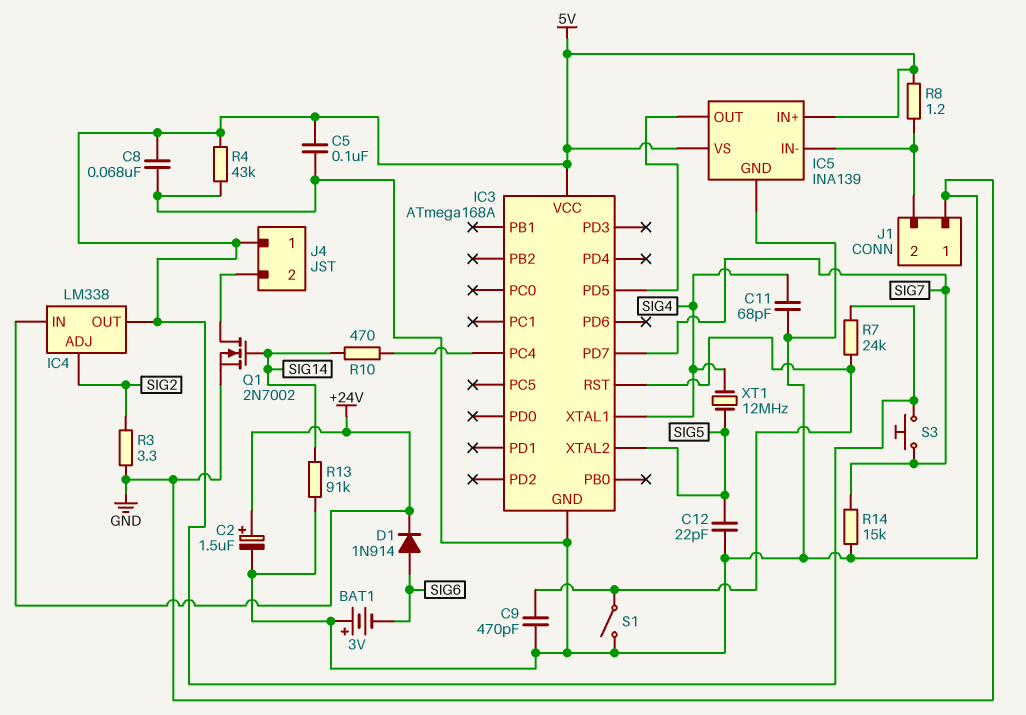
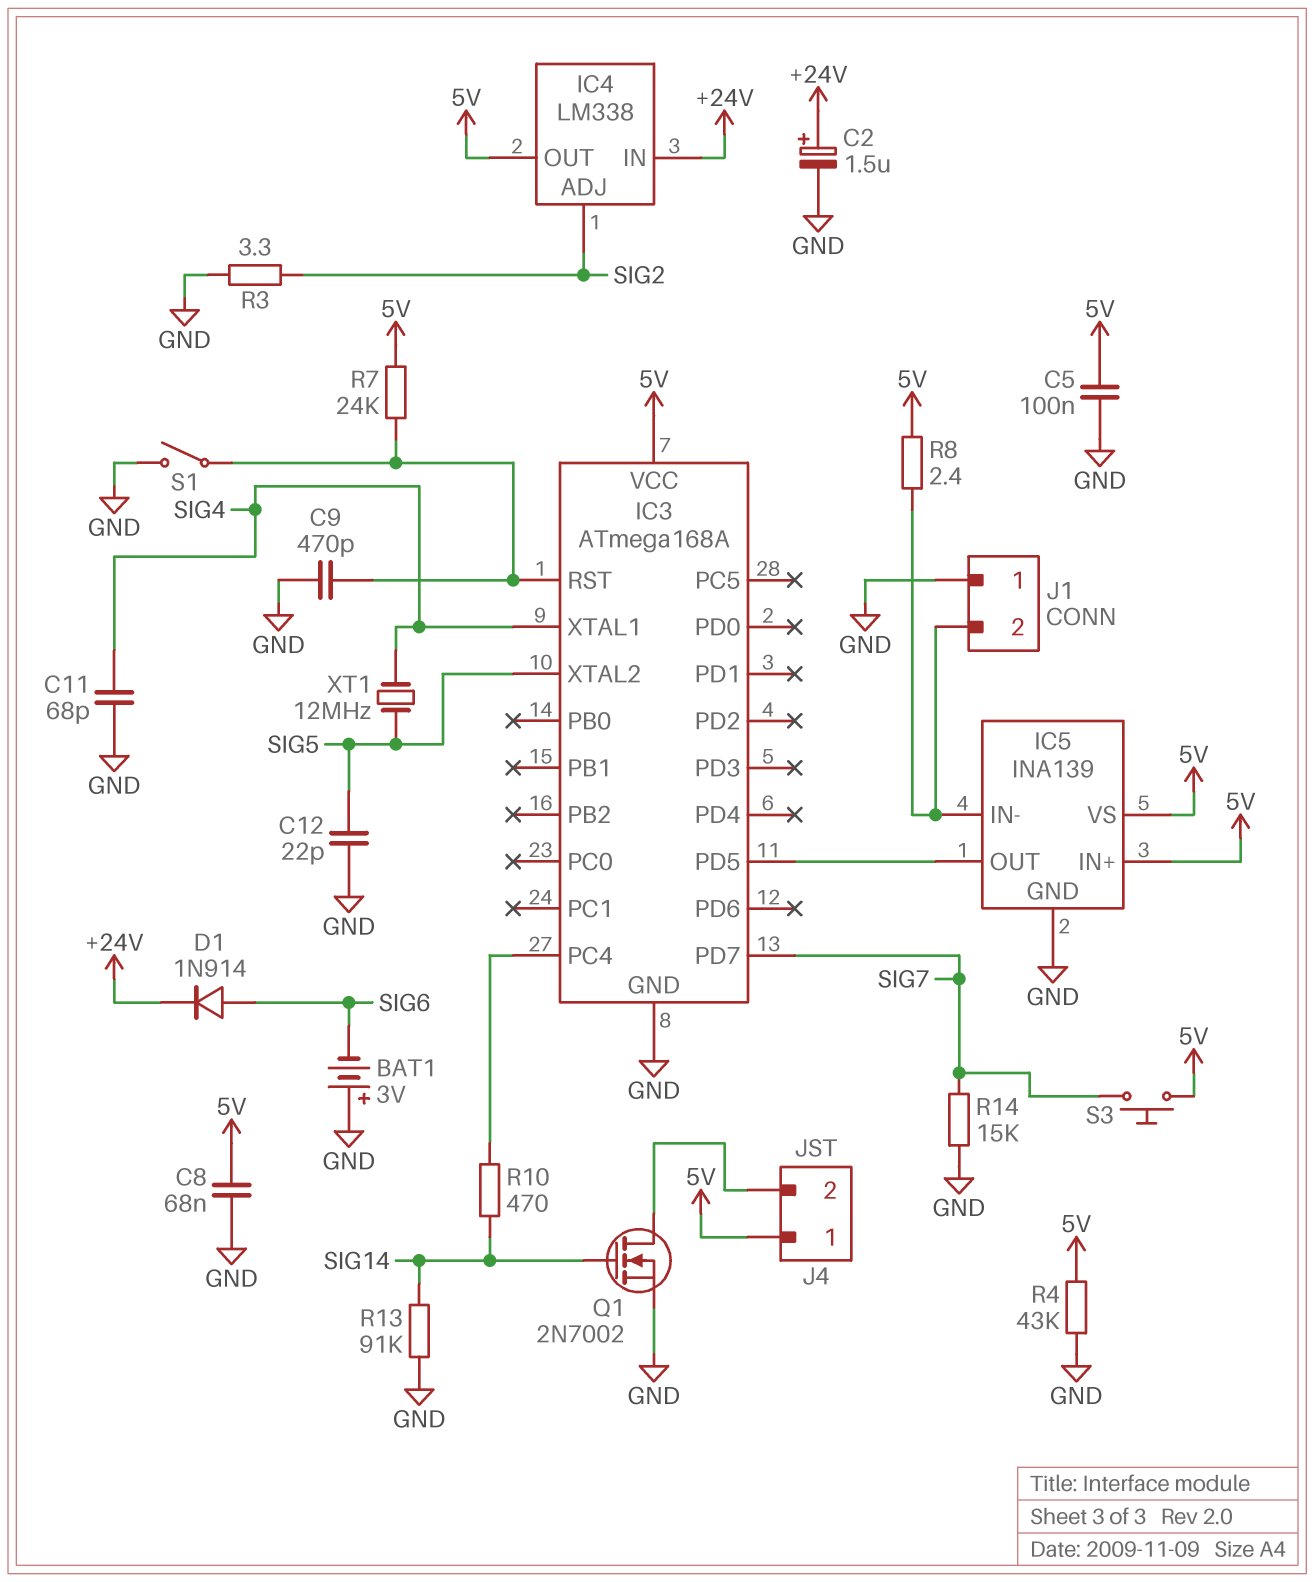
R8: 1.2 (5V, IC5/IN-) -> 2.4 (5V, IC5/IN-)

